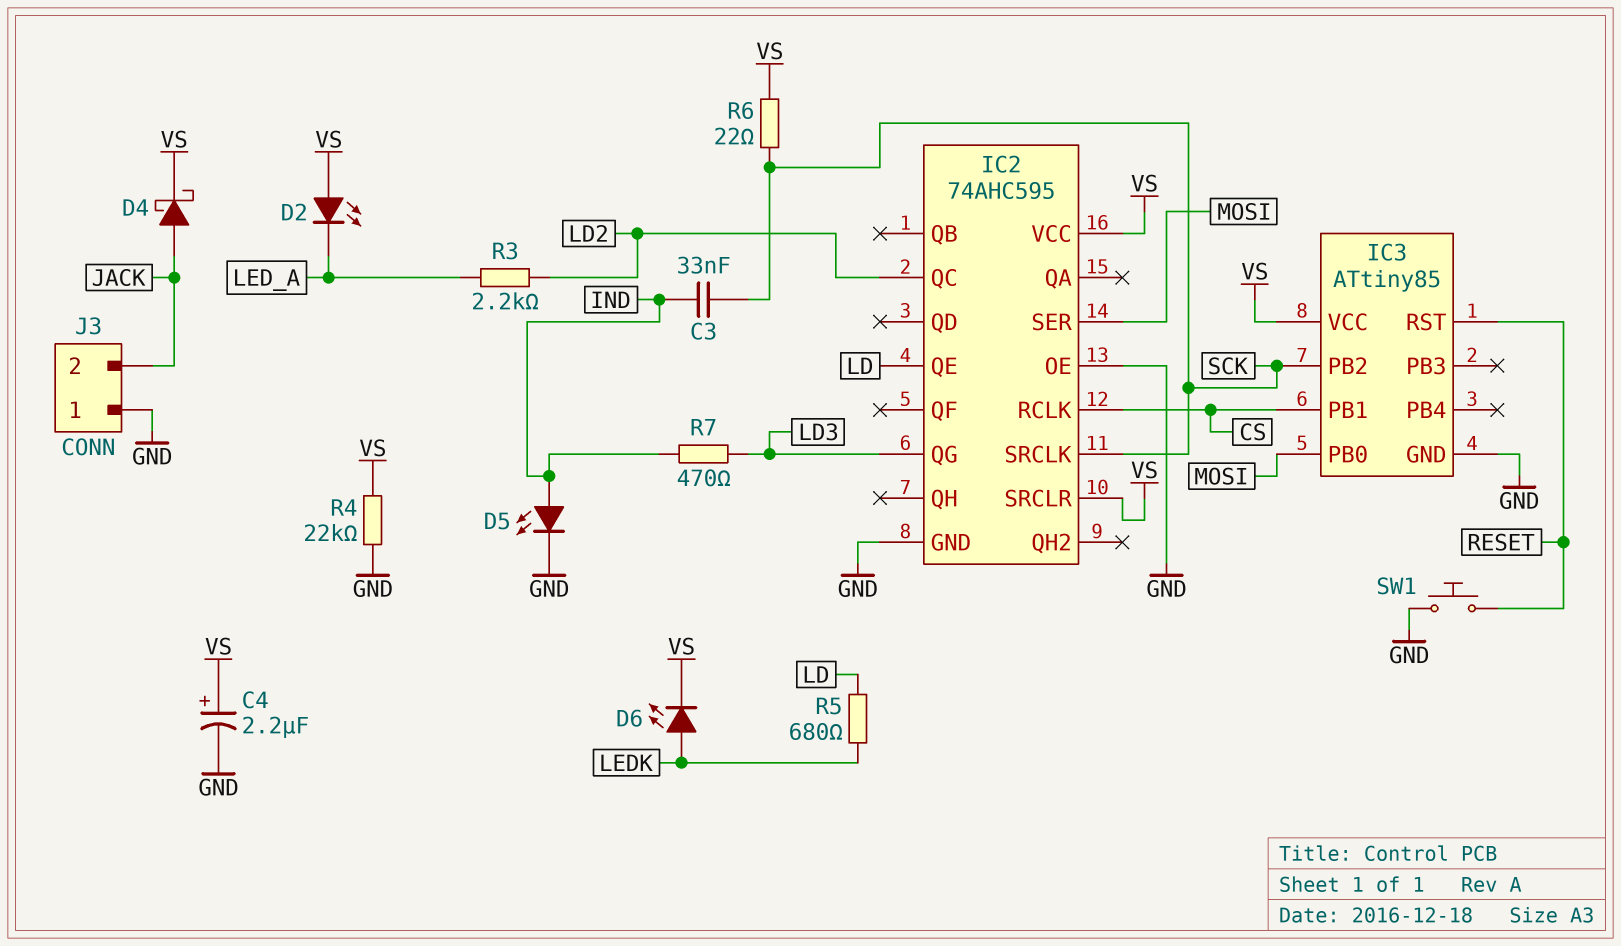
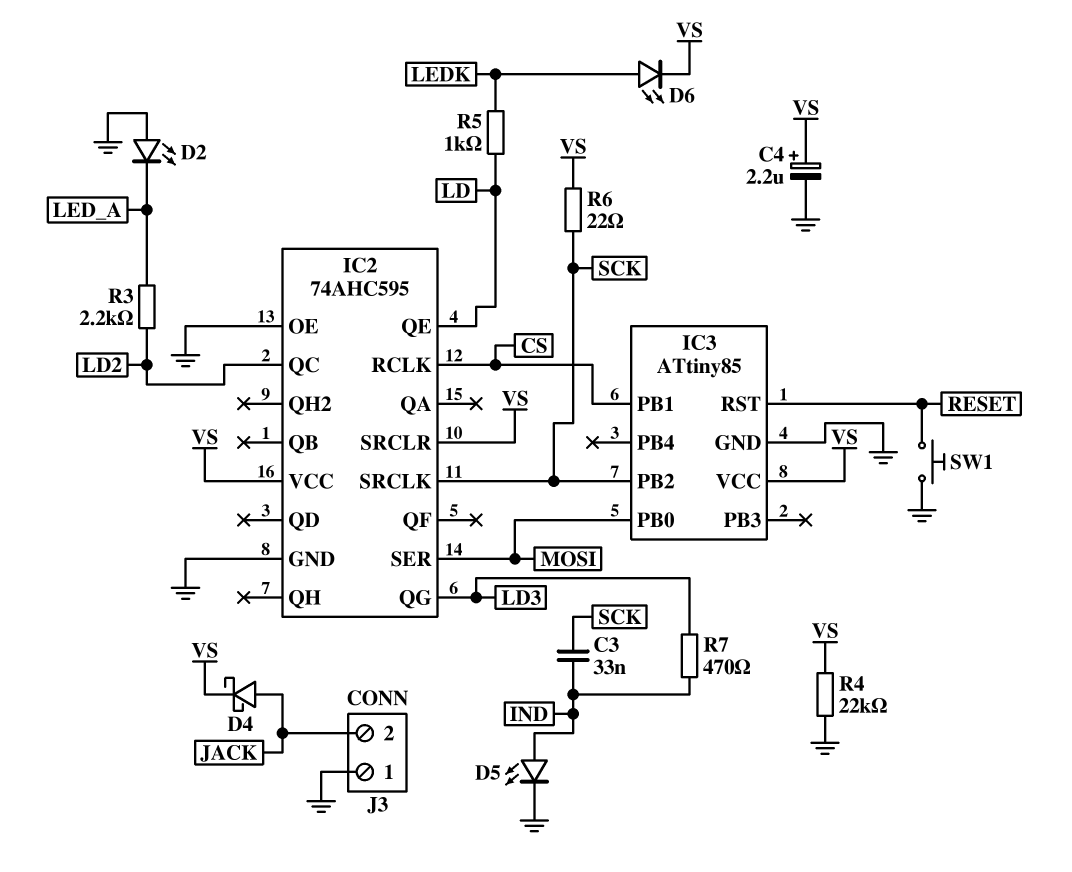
D2: LED (A VS, K LED_A) -> LED (A GND, K LED_A)
R5: 680 (LD, LEDK) -> 1k (LD, LEDK)

